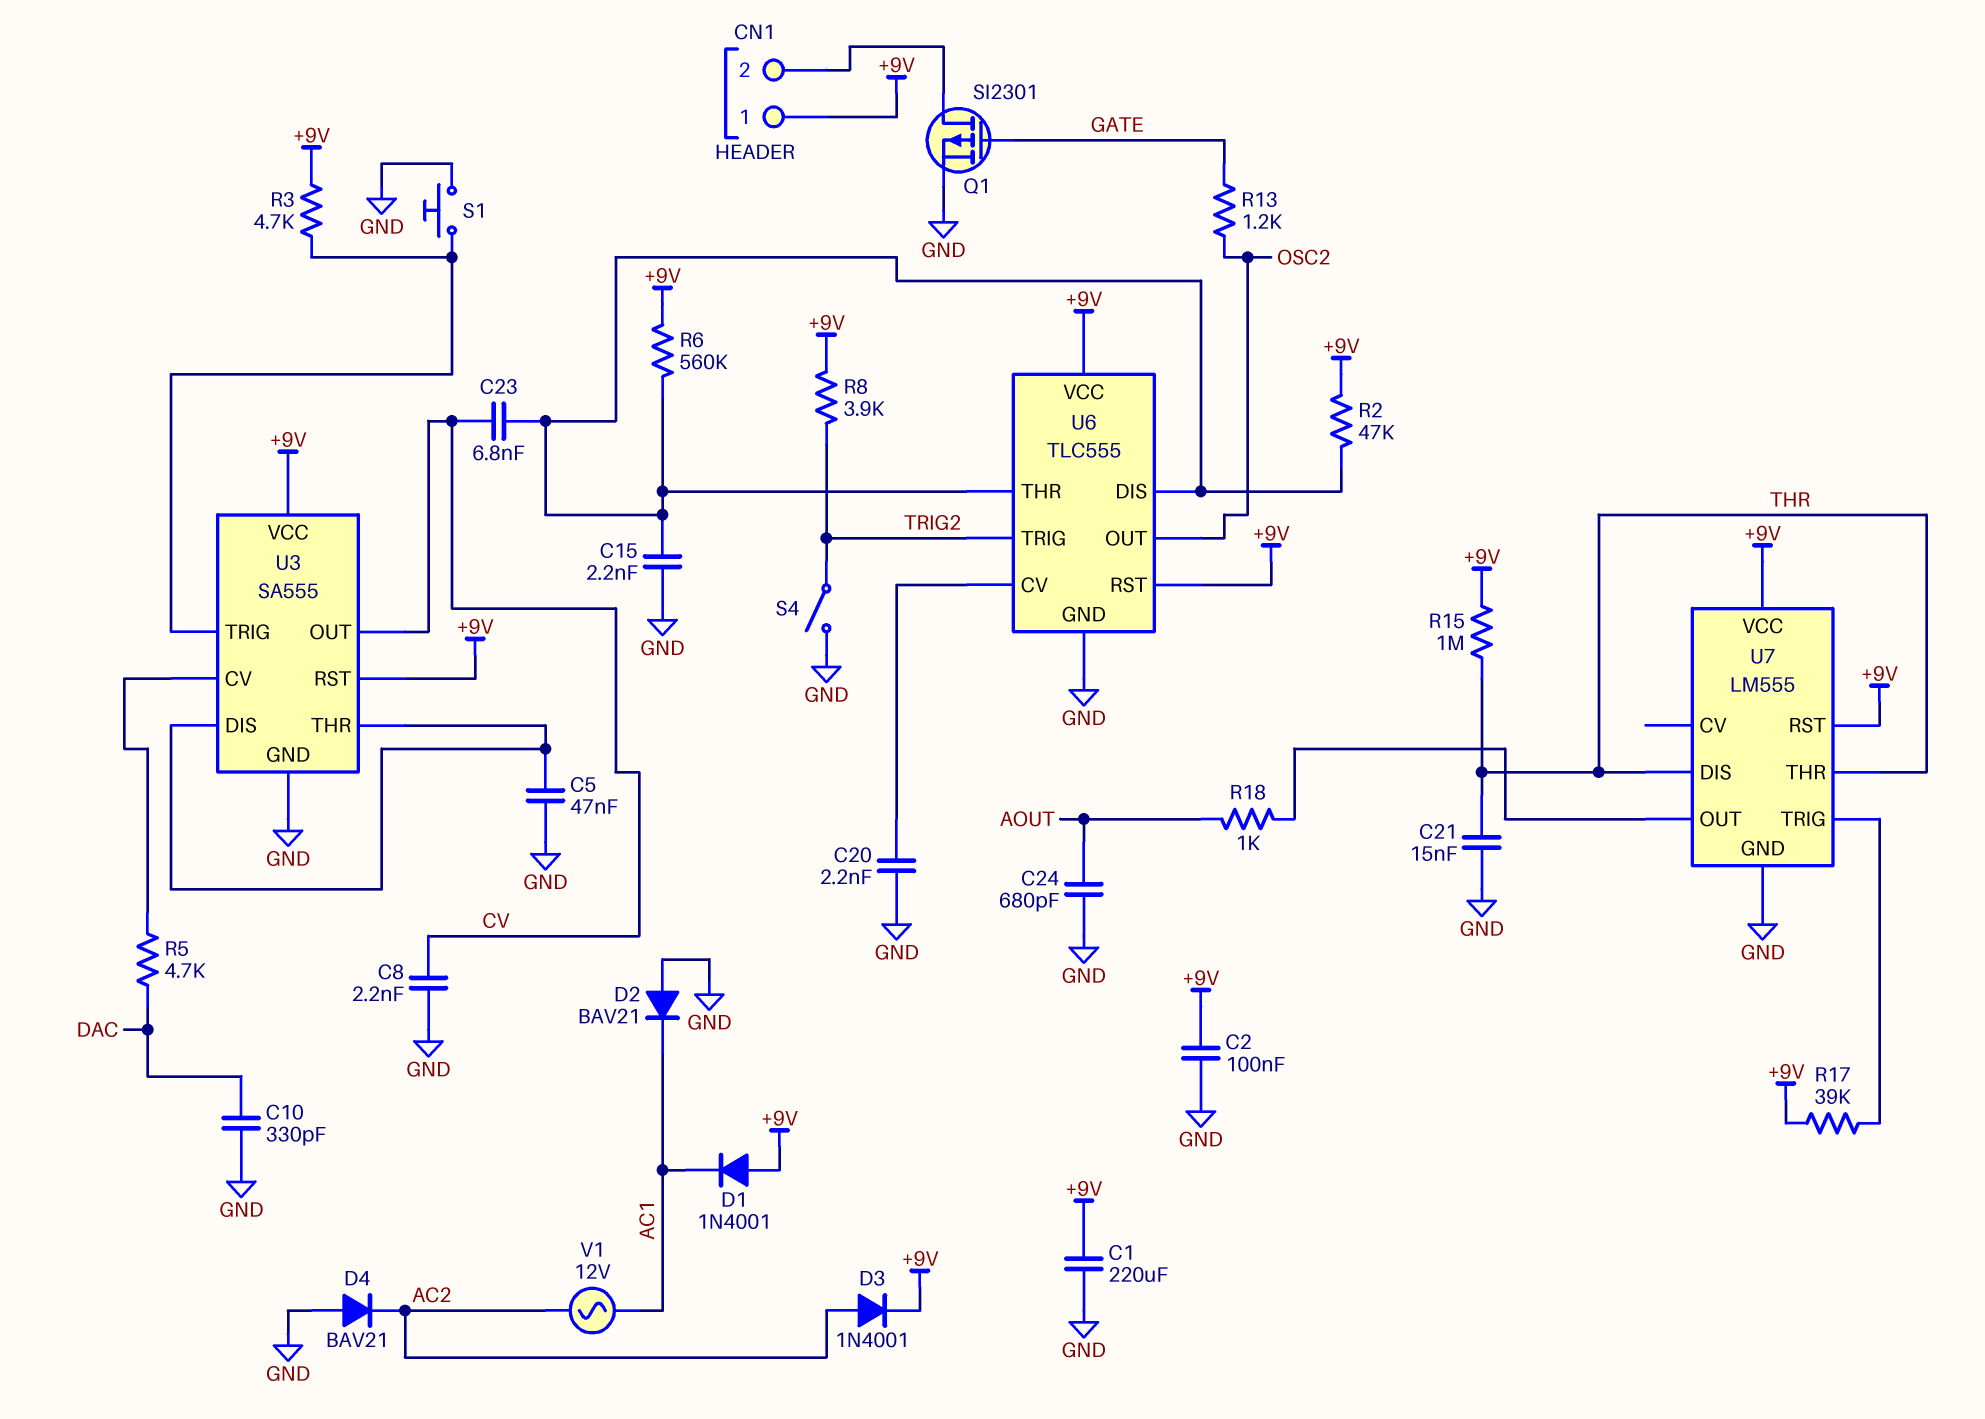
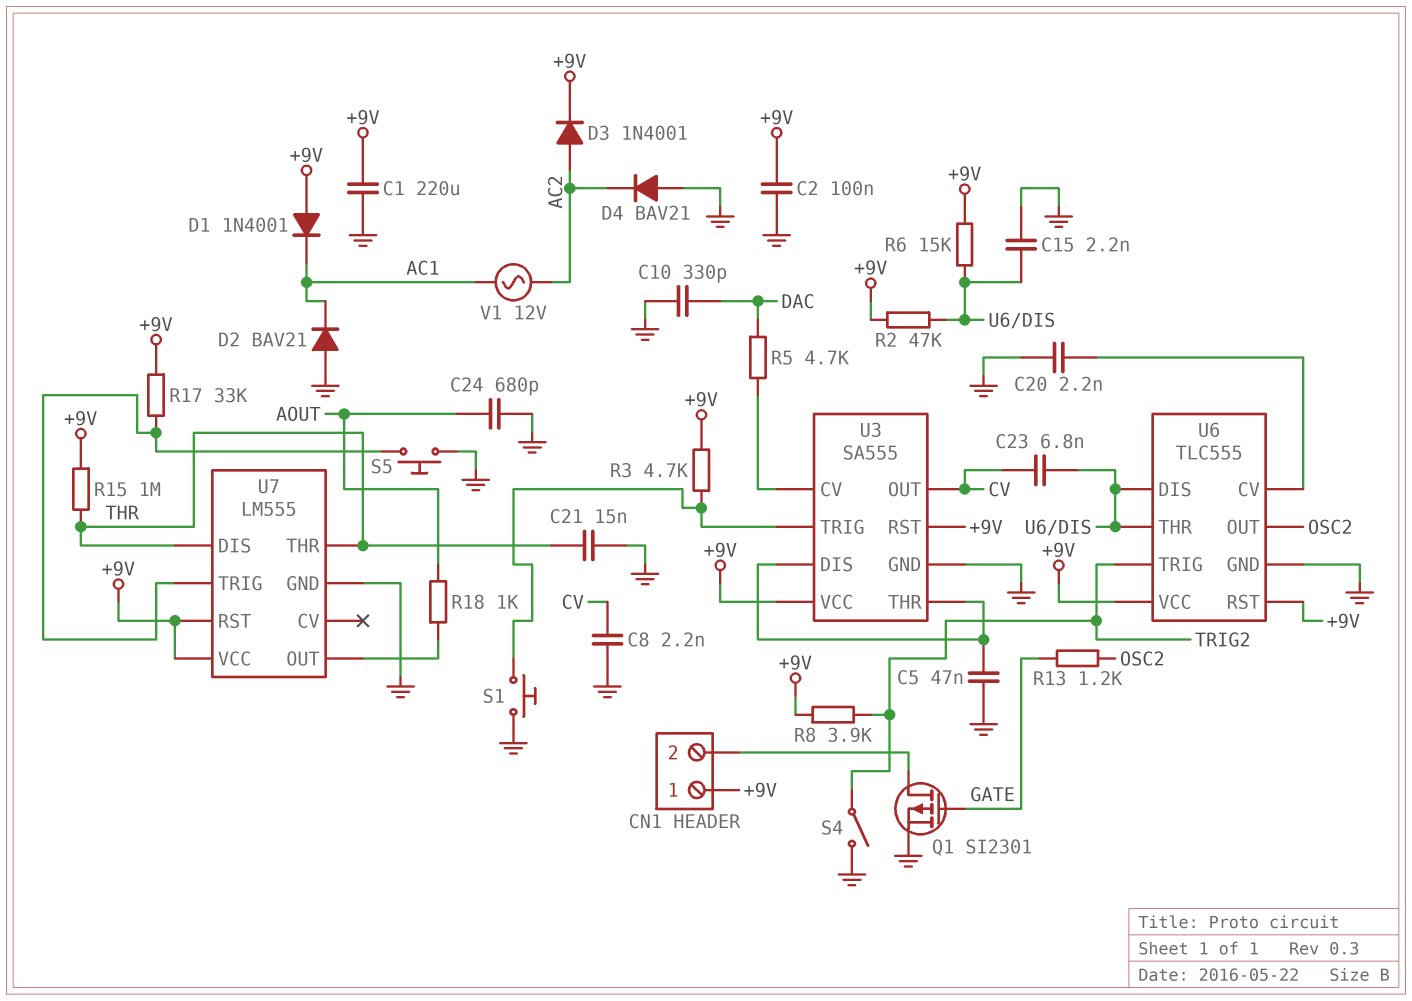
R6: 560k (+9V, U6/DIS) -> 15k (+9V, U6/DIS)
R17: 39k (+9V, U7/TRIG) -> 33k (+9V, U7/TRIG)
S5: none -> button (GND, U7/TRIG)

